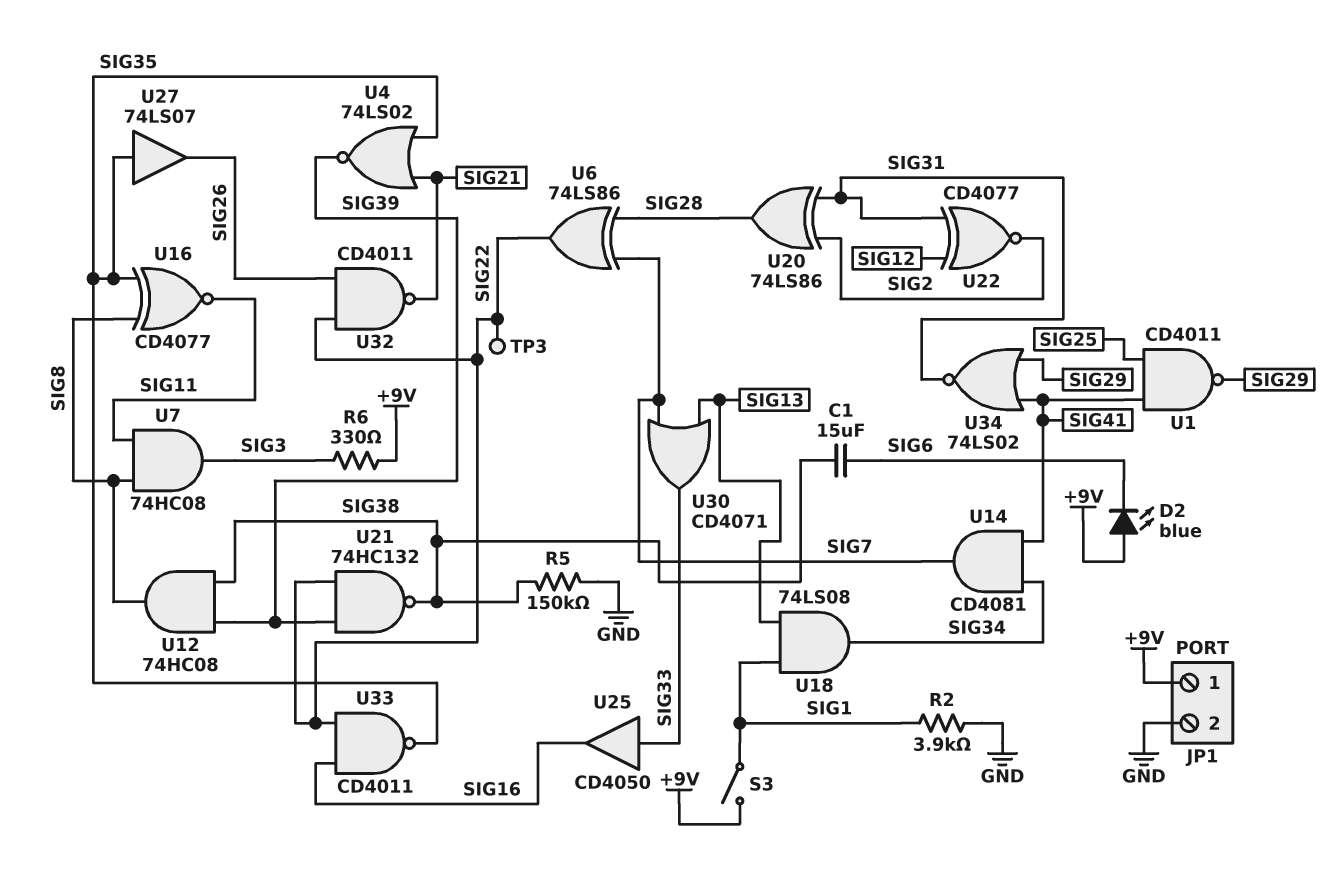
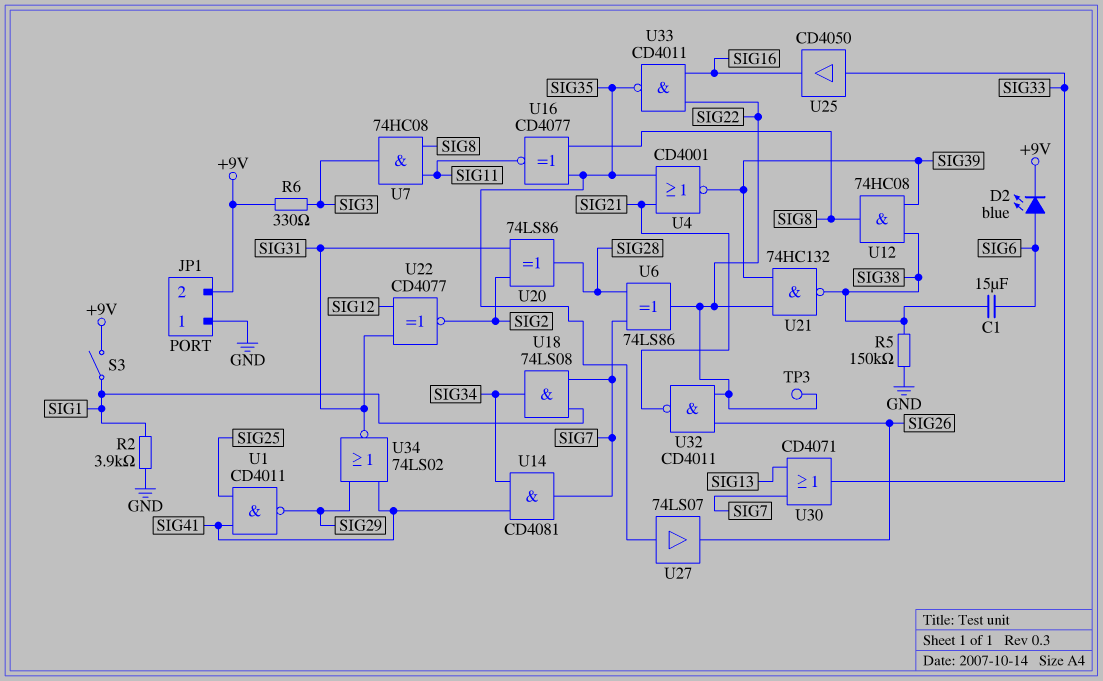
D2: LED blue (A +9V, K SIG6) -> LED blue (A SIG6, K +9V)
JP1 pin 1: +9V -> GND
JP1 pin 2: GND -> +9V
U4: NOR 74LS02 (in SIG21, in SIG35, out SIG39) -> NOR CD4001 (in SIG21, in SIG35, out SIG39)
U18: AND 74LS08 (in SIG1, in SIG13, out SIG34) -> AND 74LS08 (in SIG1, in SIG7, out SIG34)

